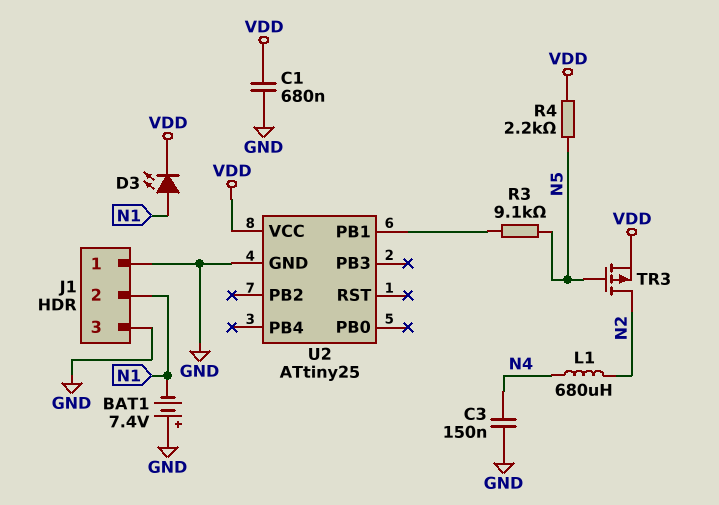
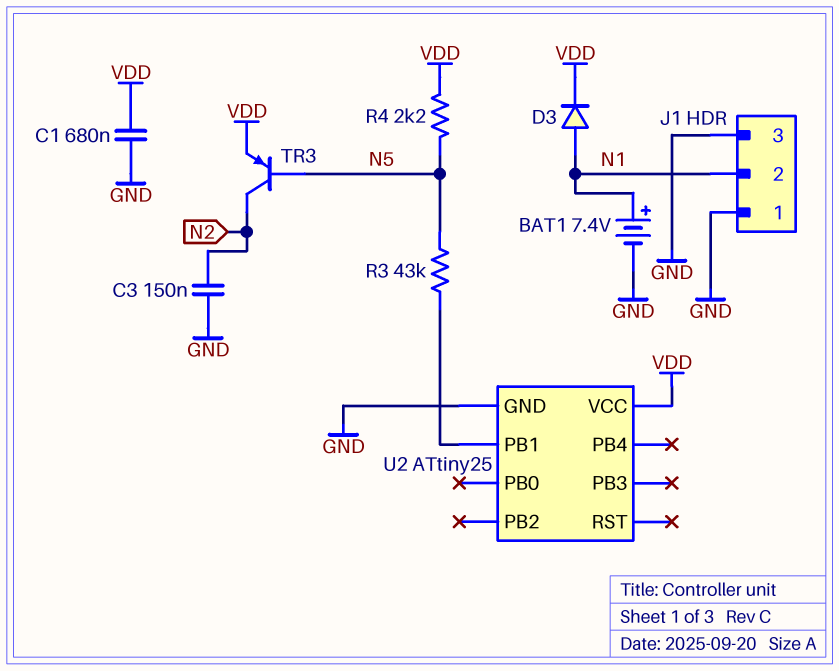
BAT1: 7.4V (plus GND, minus N1) -> 7.4V (plus N1, minus GND)
C3: 150nF (GND, N4) -> 150nF (GND, N2)
D3: LED (A N1, K VDD) -> diode (A N1, K VDD)
L1: 680uH (N2, N4) -> none
R3: 9.1k (N5, U2/PB1) -> 43k (N5, U2/PB1)
TR3: PMOS (G N5, D N2, S VDD) -> PNP (B N5, C N2, E VDD)

